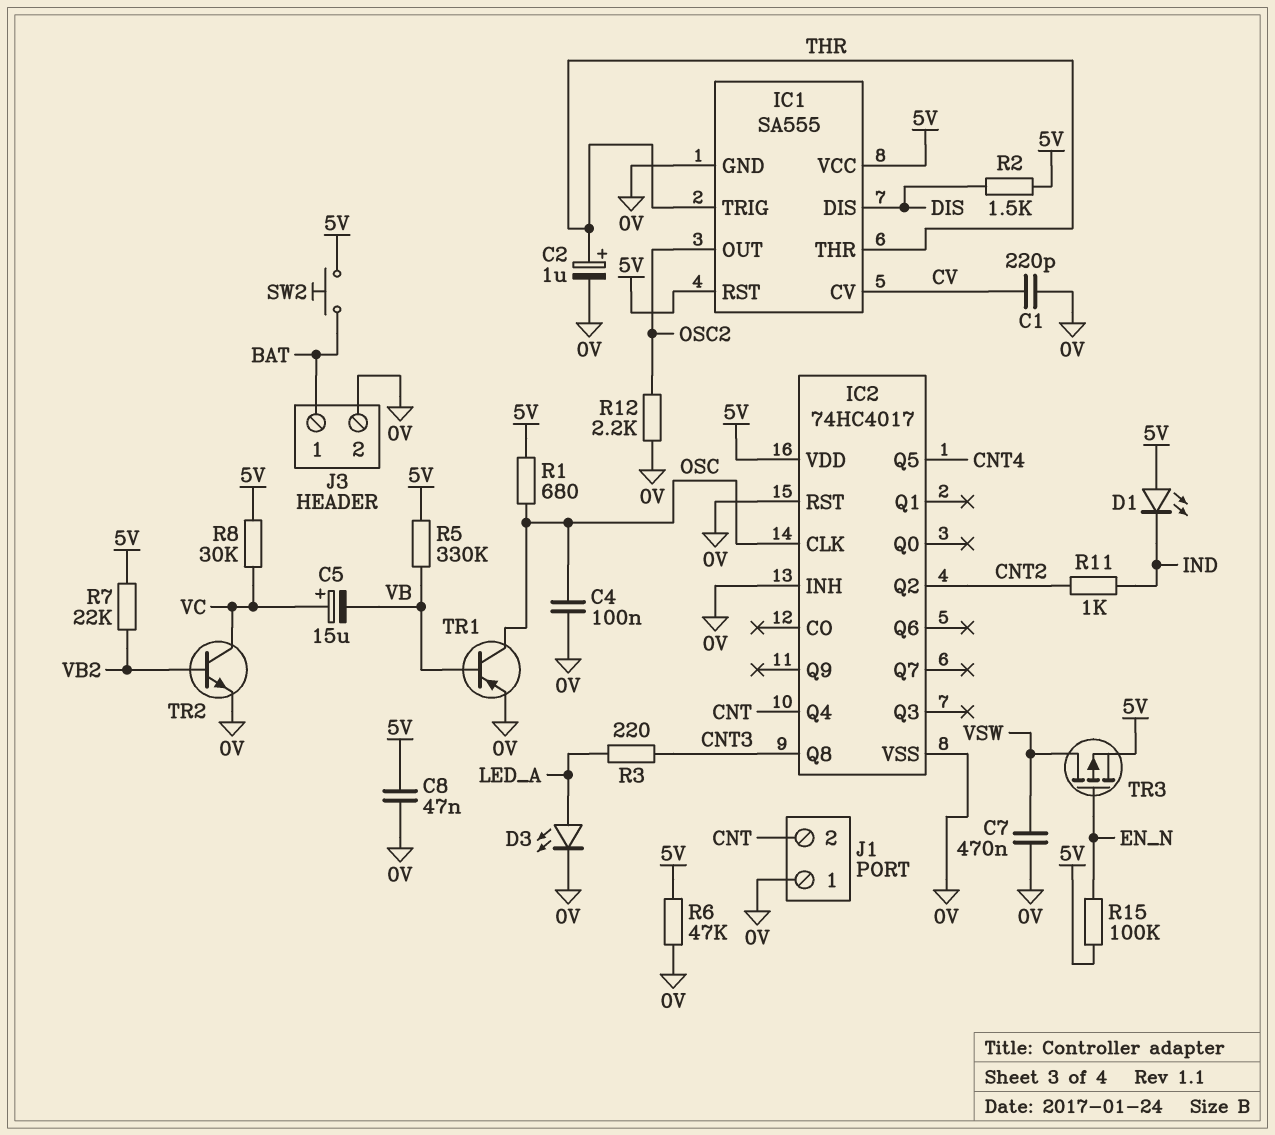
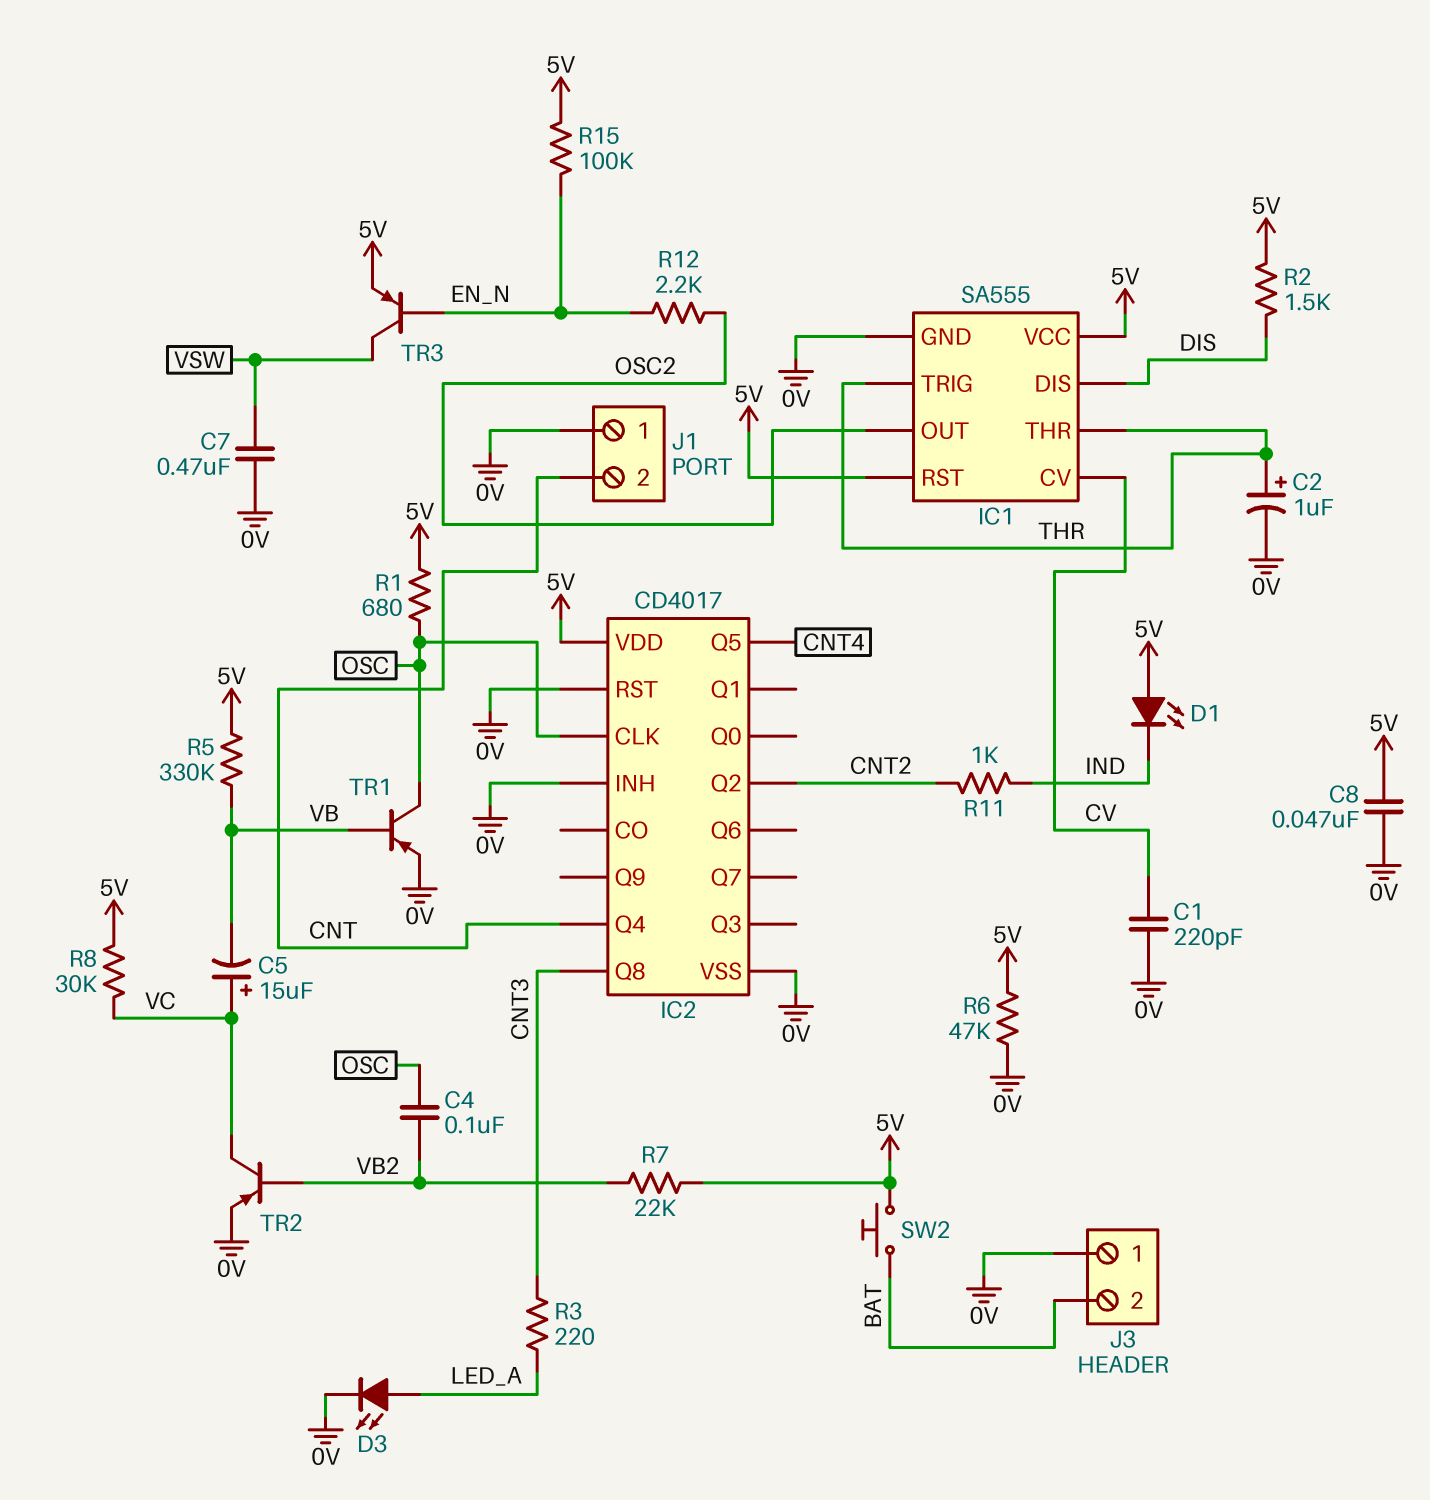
C4: 100nF (0V, OSC) -> 100nF (OSC, VB2)
IC2: 74HC4017 -> CD4017
J3 pin 1: BAT -> 0V
J3 pin 2: 0V -> BAT
R12: 2.2k (0V, OSC2) -> 2.2k (EN_N, OSC2)
TR2: NPN (B VB2, C VC, E 0V) -> PNP (B VB2, C VC, E 0V)
TR3: PMOS (G EN_N, D VSW, S 5V) -> PNP (B EN_N, C VSW, E 5V)

